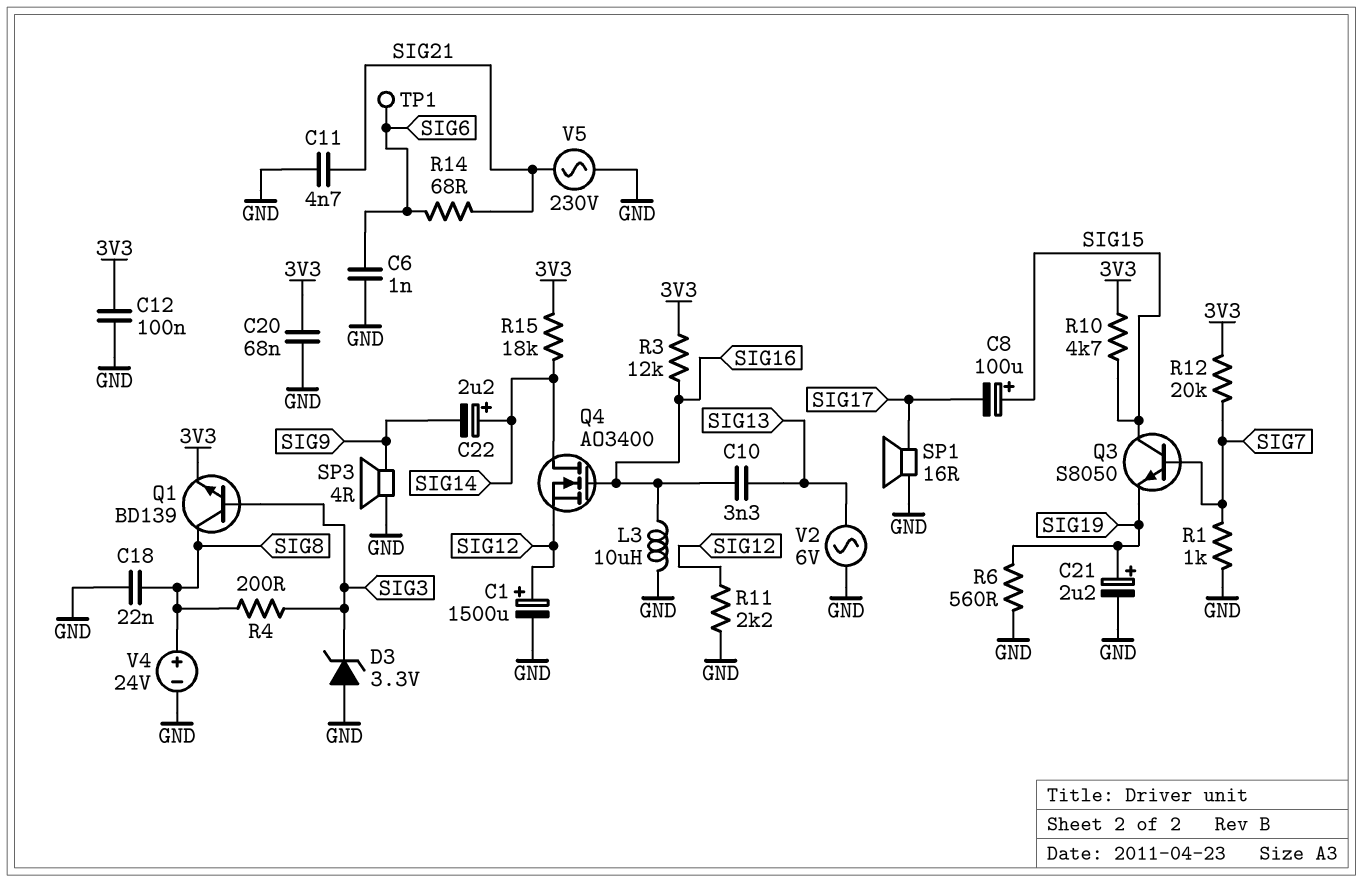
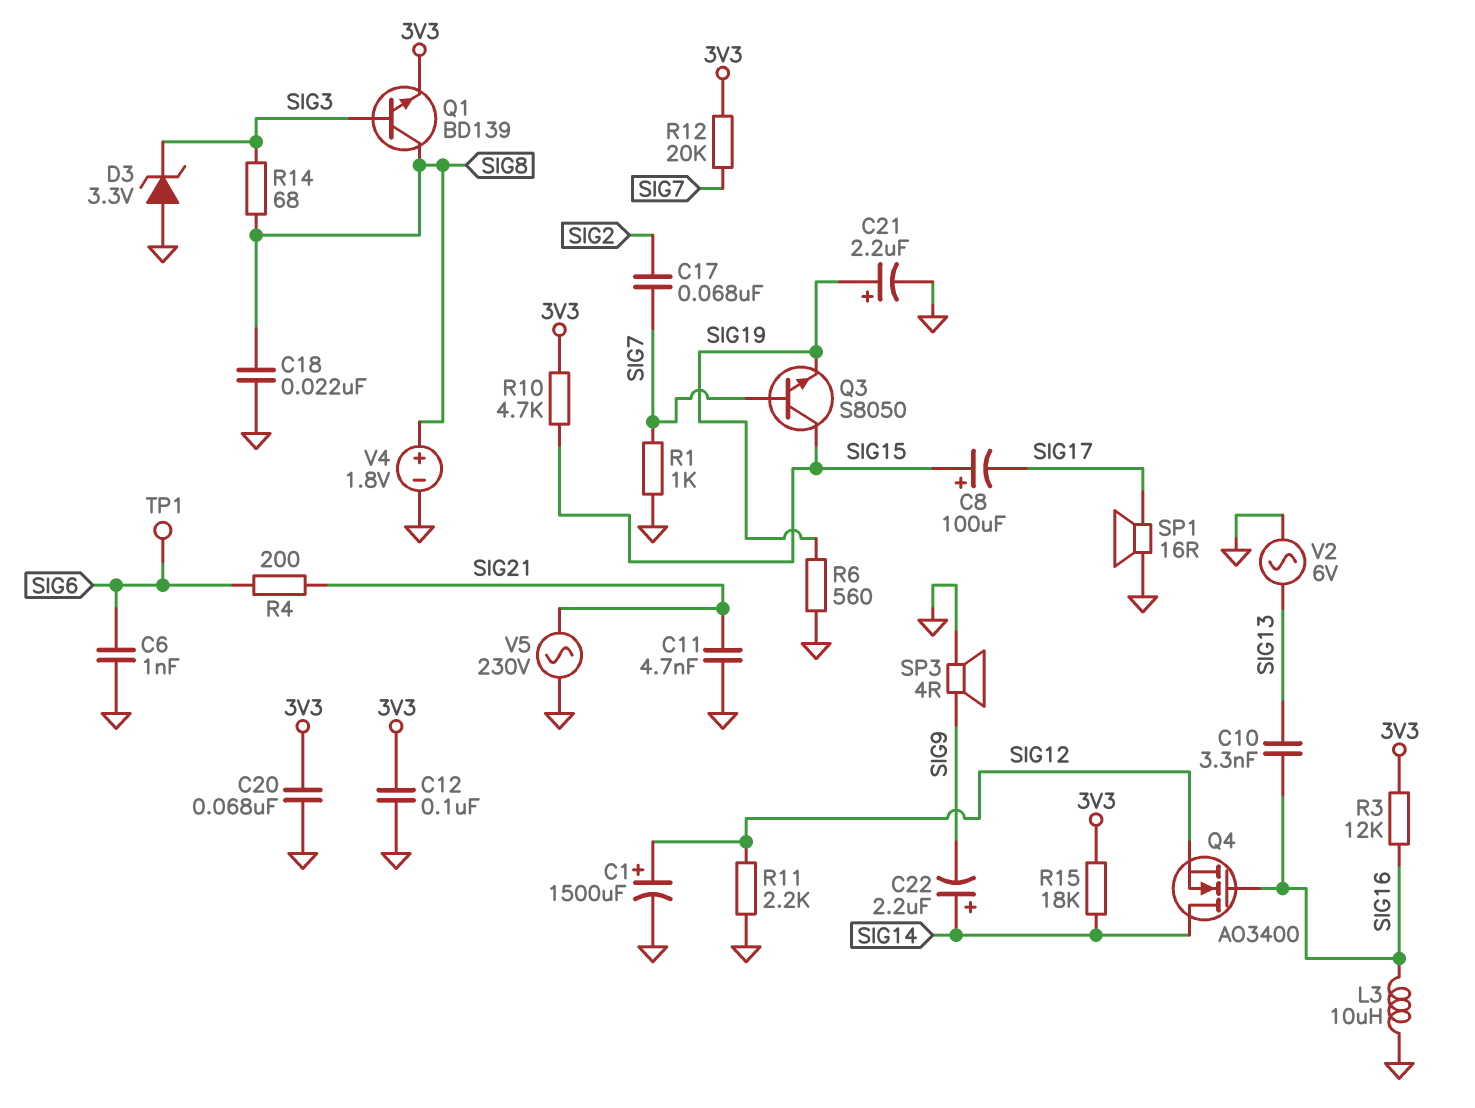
C17: none -> 68nF (SIG2, SIG7)
R4: 200 (SIG3, SIG8) -> 200 (SIG6, SIG21)
R14: 68 (SIG6, SIG21) -> 68 (SIG3, SIG8)
V4: 24V (plus SIG8, minus GND) -> 1.8V (plus SIG8, minus GND)

